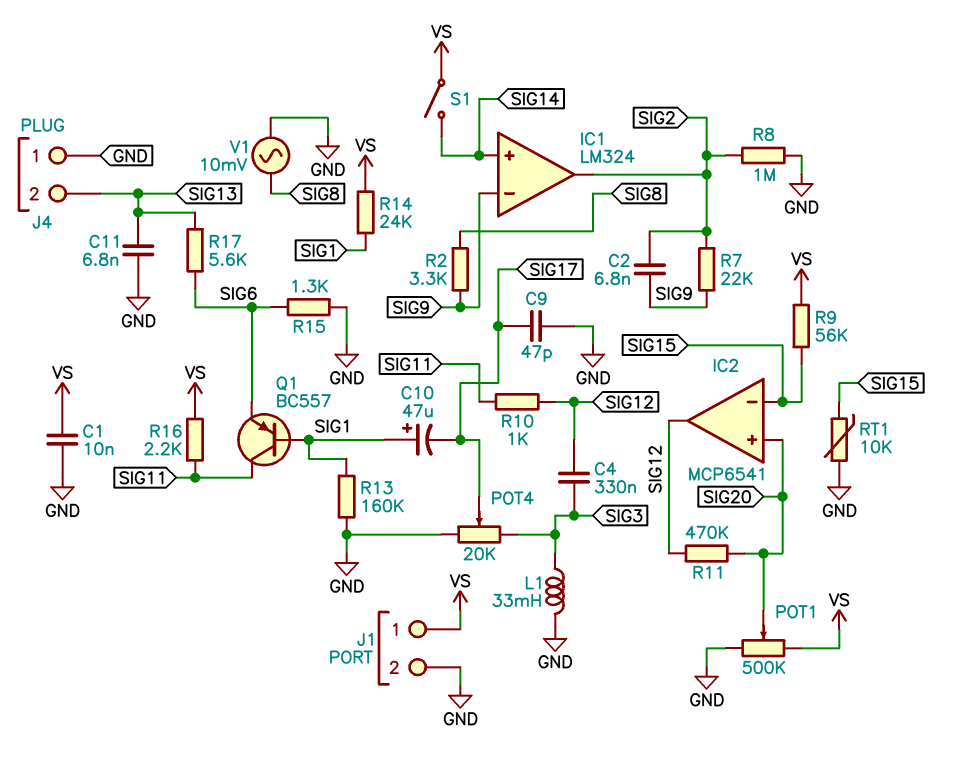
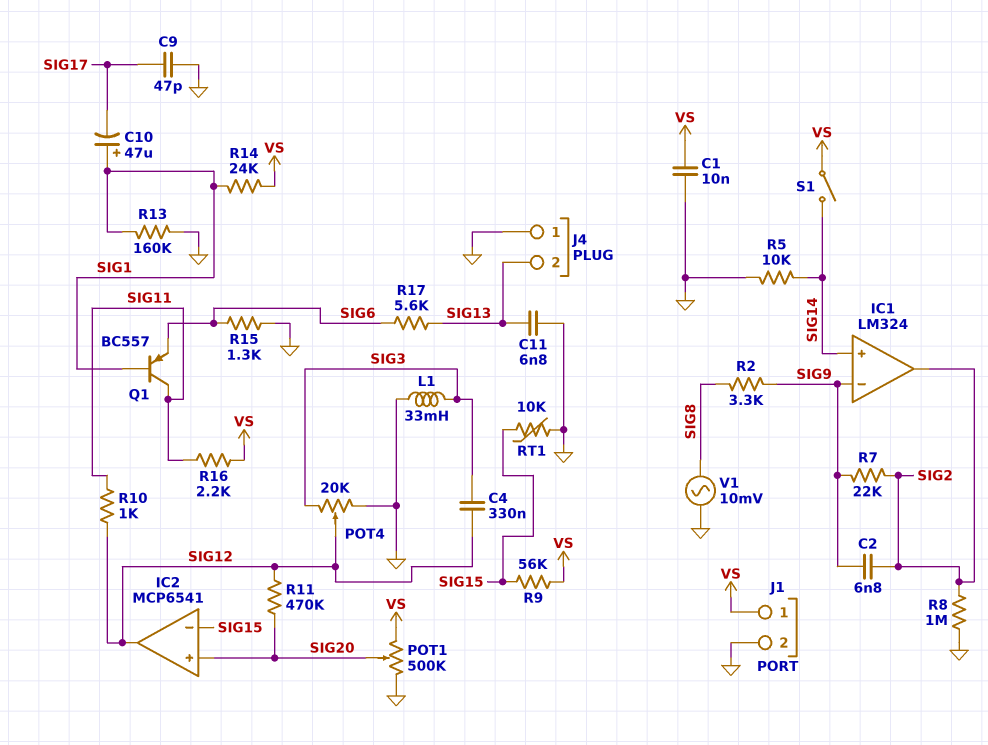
POT4: 20k (GND, SIG3, wiper SIG17) -> 20k (GND, SIG3, wiper SIG12)
R5: none -> 10k (GND, SIG14)

